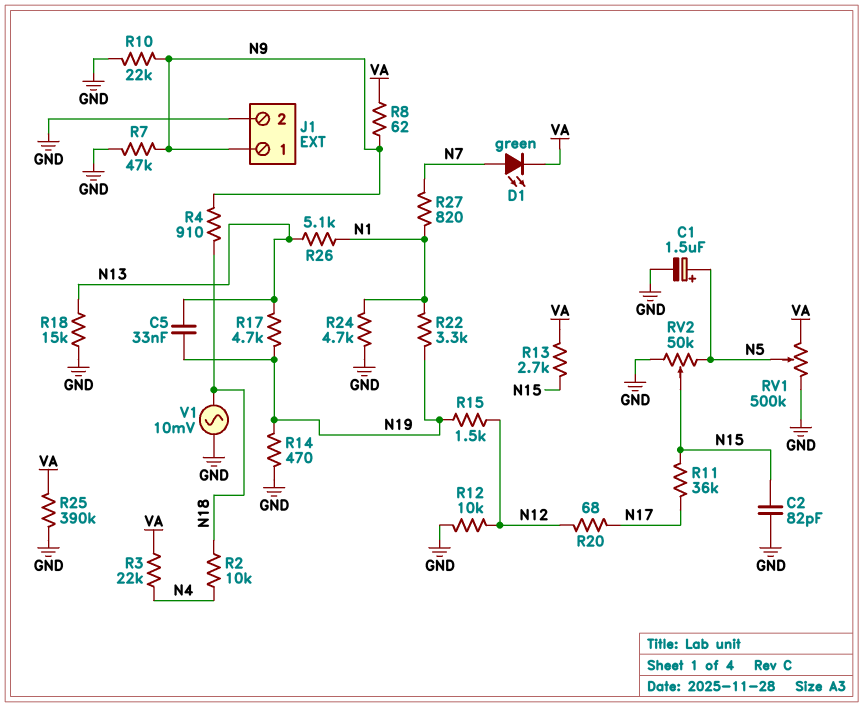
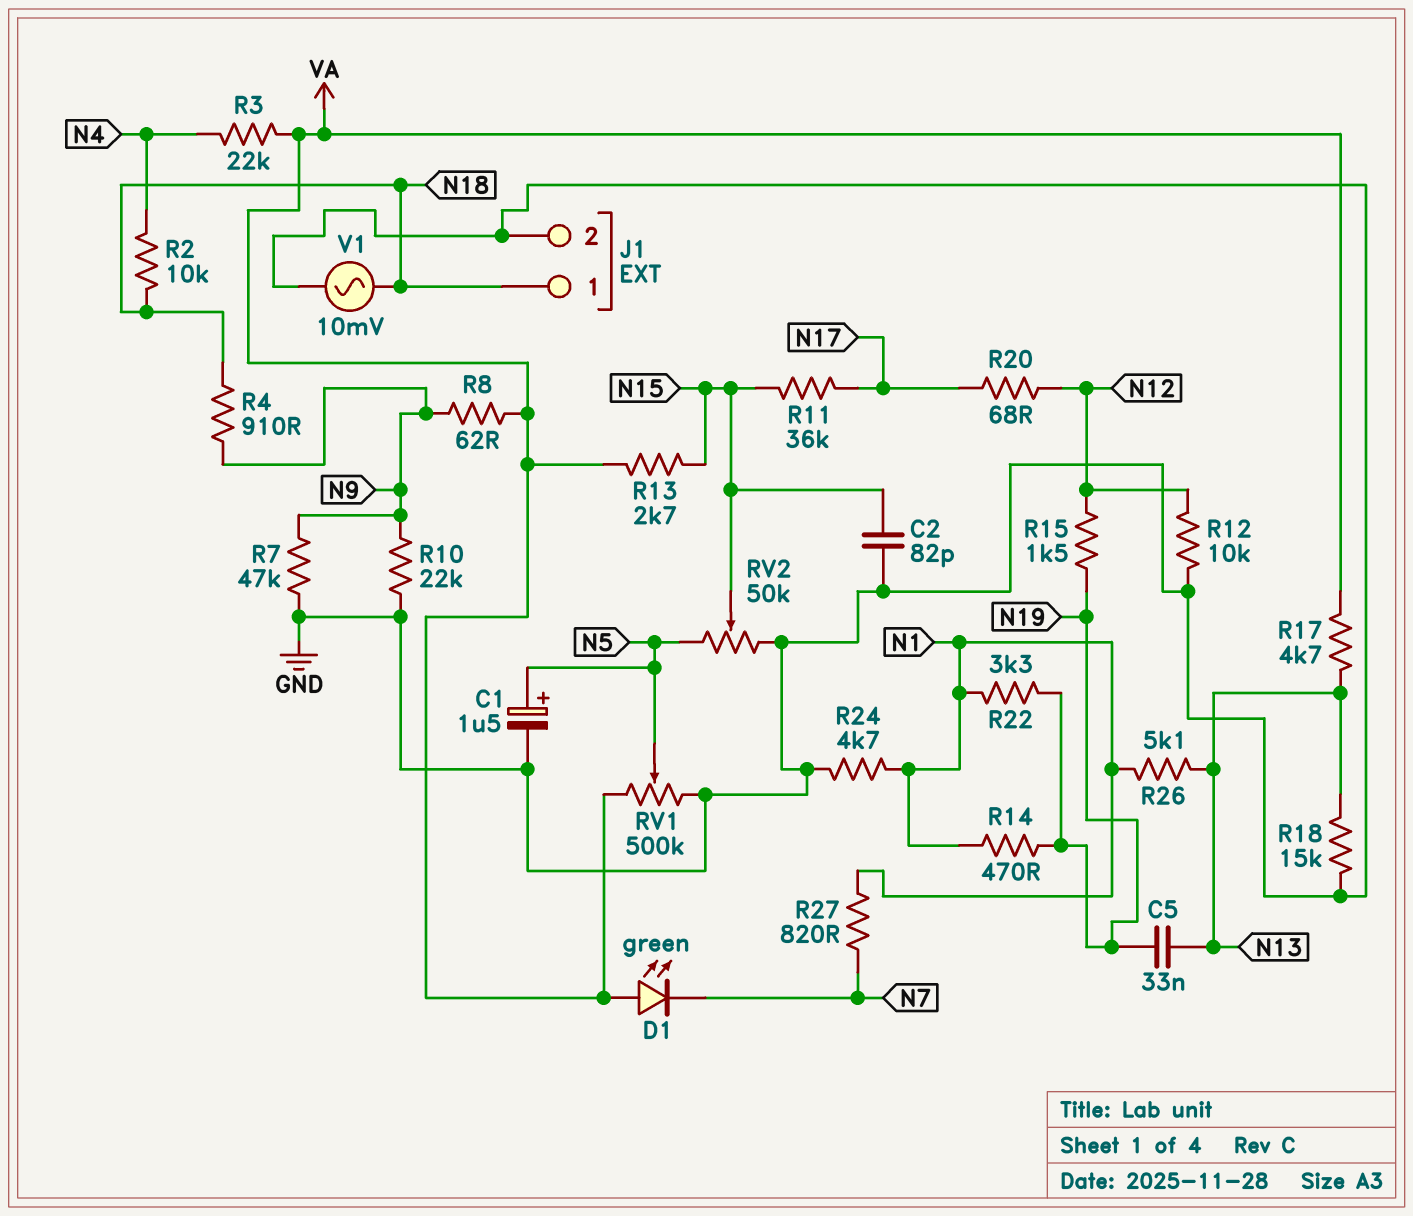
D1: LED green (A N7, K VA) -> LED green (A VA, K N7)
J1 pin 1: N9 -> N18
R14: 470 (GND, N19) -> 470 (N1, N19)
R17: 4.7k (N13, N19) -> 4.7k (N13, VA)
R25: 390k (GND, VA) -> none

